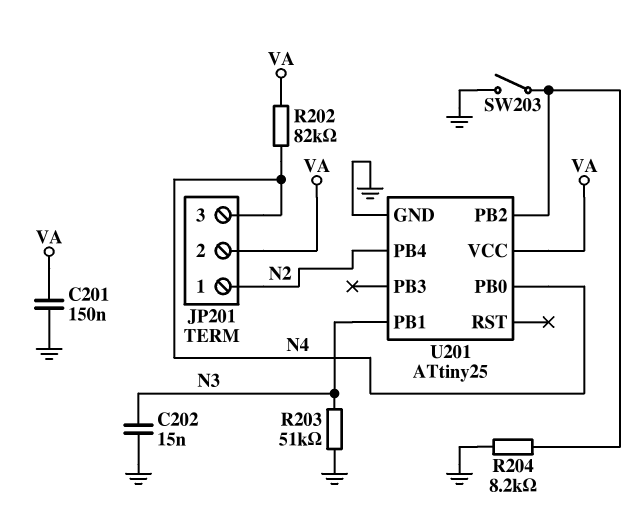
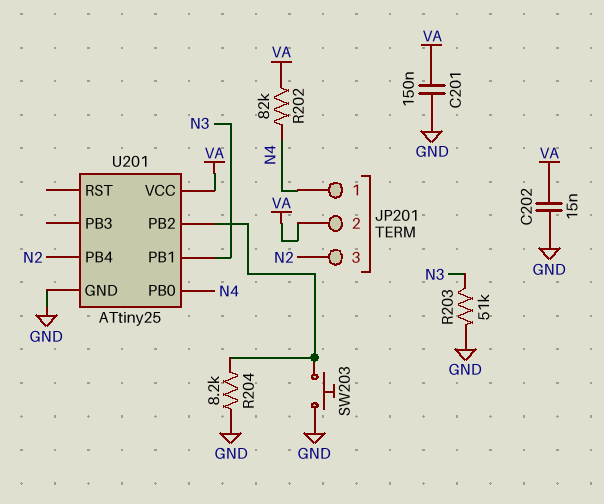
C202: 15nF (GND, N3) -> 15nF (GND, VA)
JP201 pin 1: N2 -> N4
JP201 pin 3: N4 -> N2
SW203: switch (GND, U201/PB2) -> button (GND, U201/PB2)

